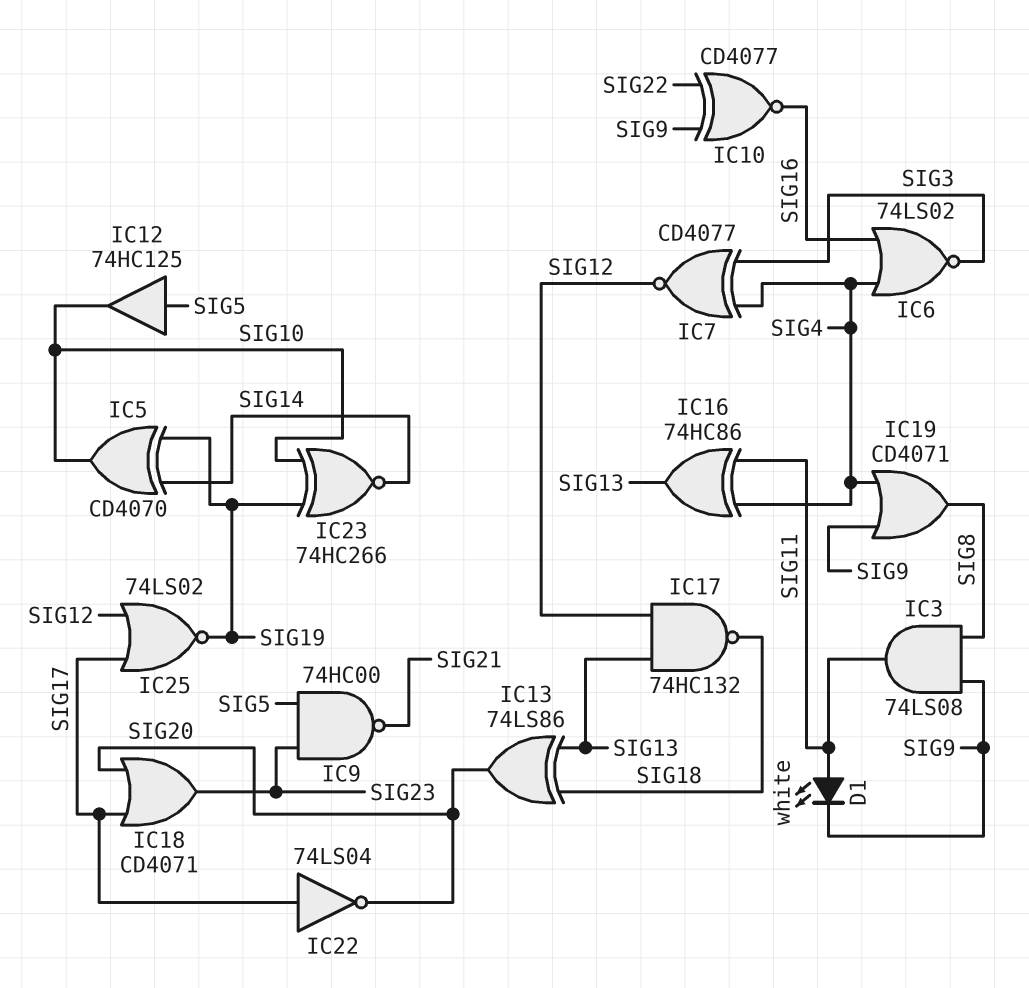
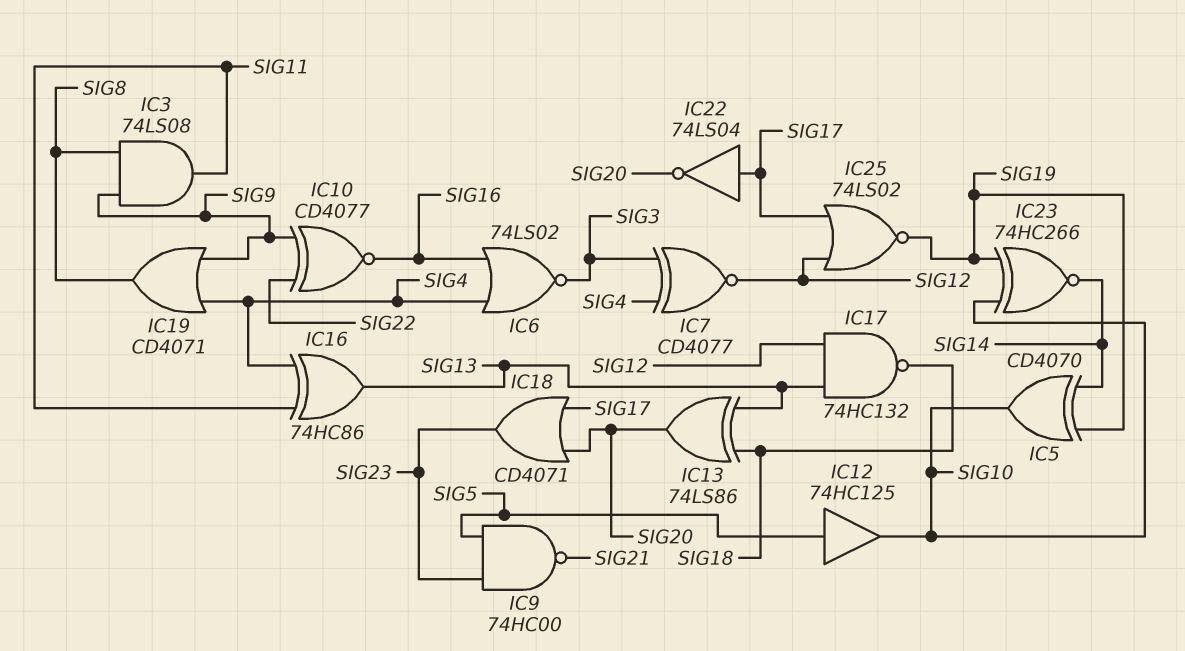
D1: LED white (A SIG11, K SIG9) -> none

